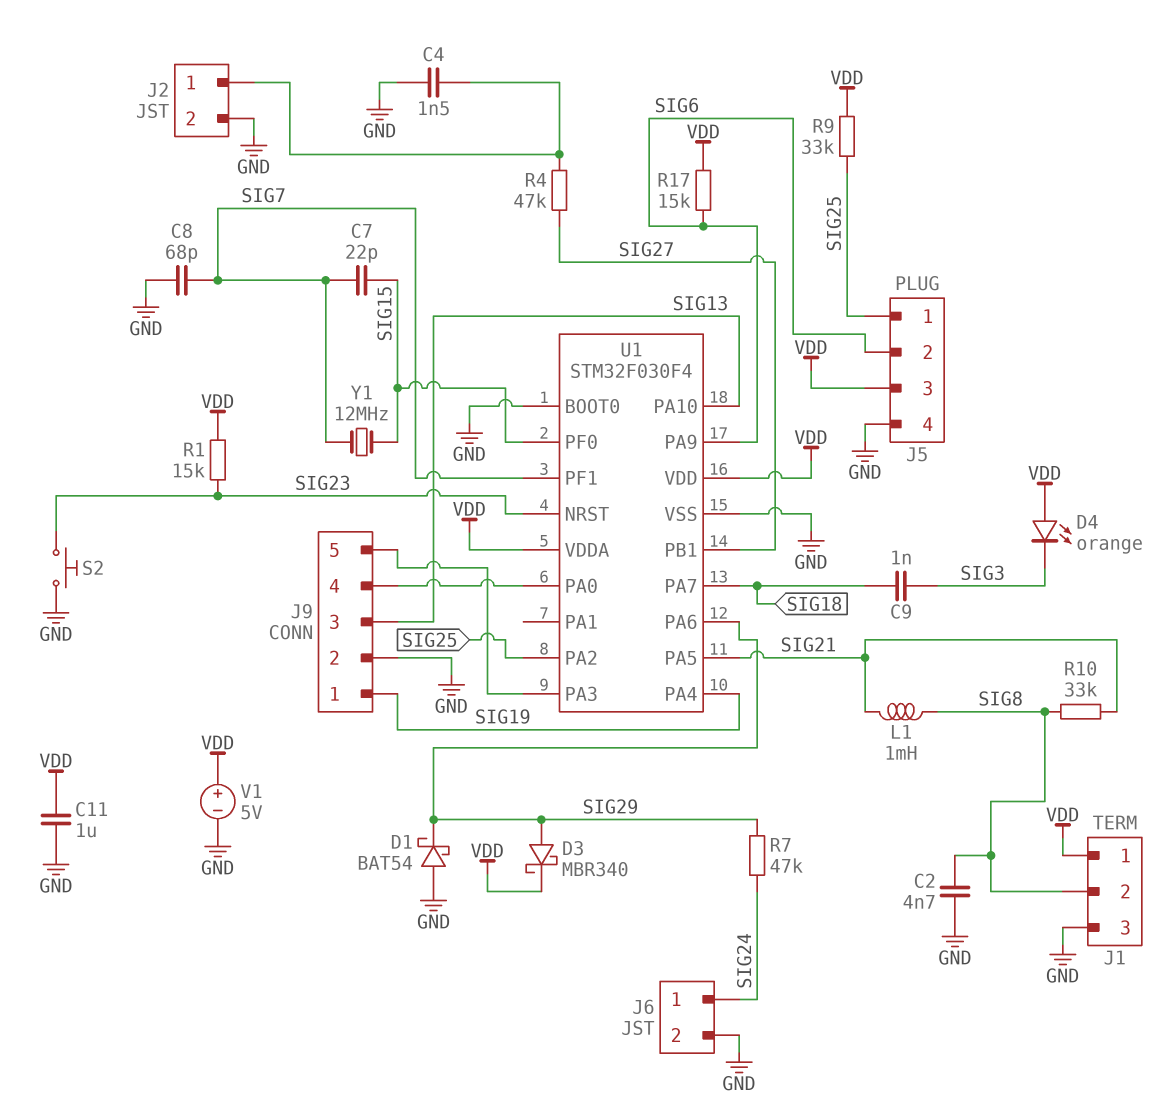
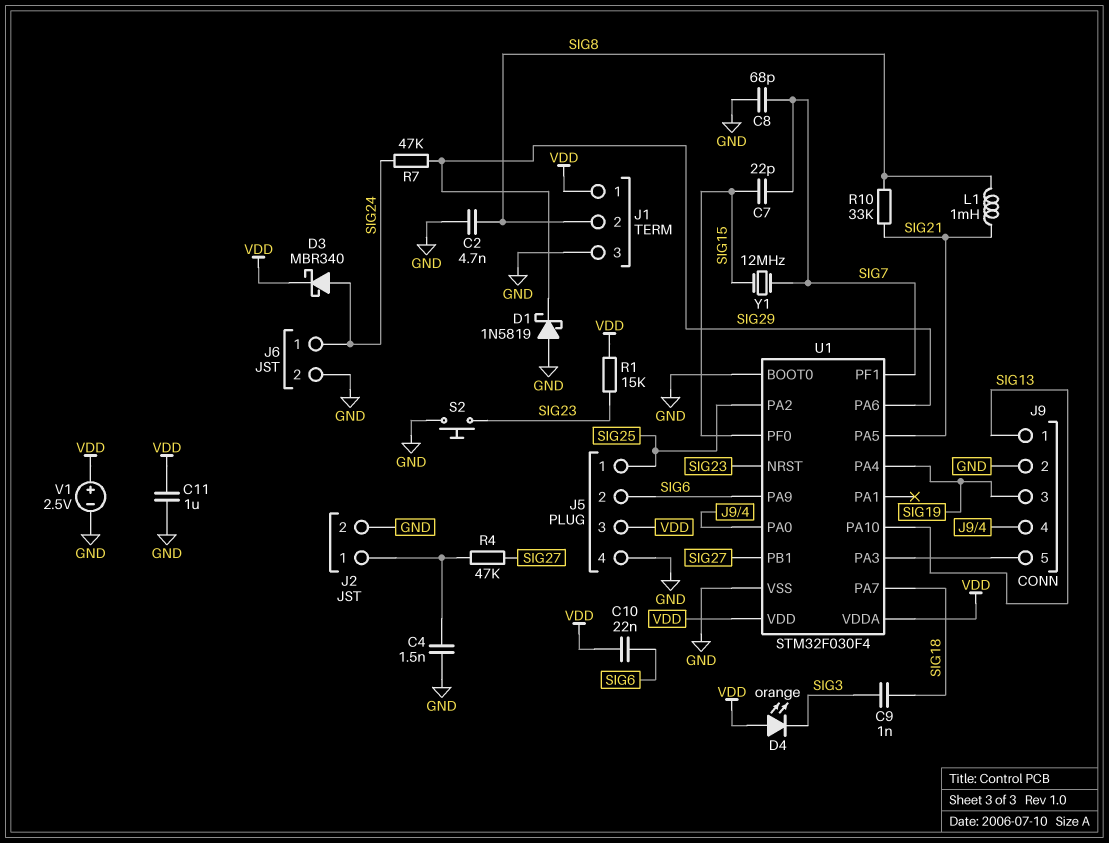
C10: none -> 22nF (SIG6, VDD)
D1: schottky BAT54 (A GND, K SIG29) -> schottky 1N5819 (A GND, K SIG29)
D3: schottky MBR340 (A SIG29, K VDD) -> schottky MBR340 (A SIG24, K VDD)
J9 pin 1: SIG19 -> SIG13
J9 pin 3: SIG13 -> SIG19
R9: 33k (SIG25, VDD) -> none
R17: 15k (SIG6, VDD) -> none
V1: 5V (plus VDD, minus GND) -> 2.5V (plus VDD, minus GND)

